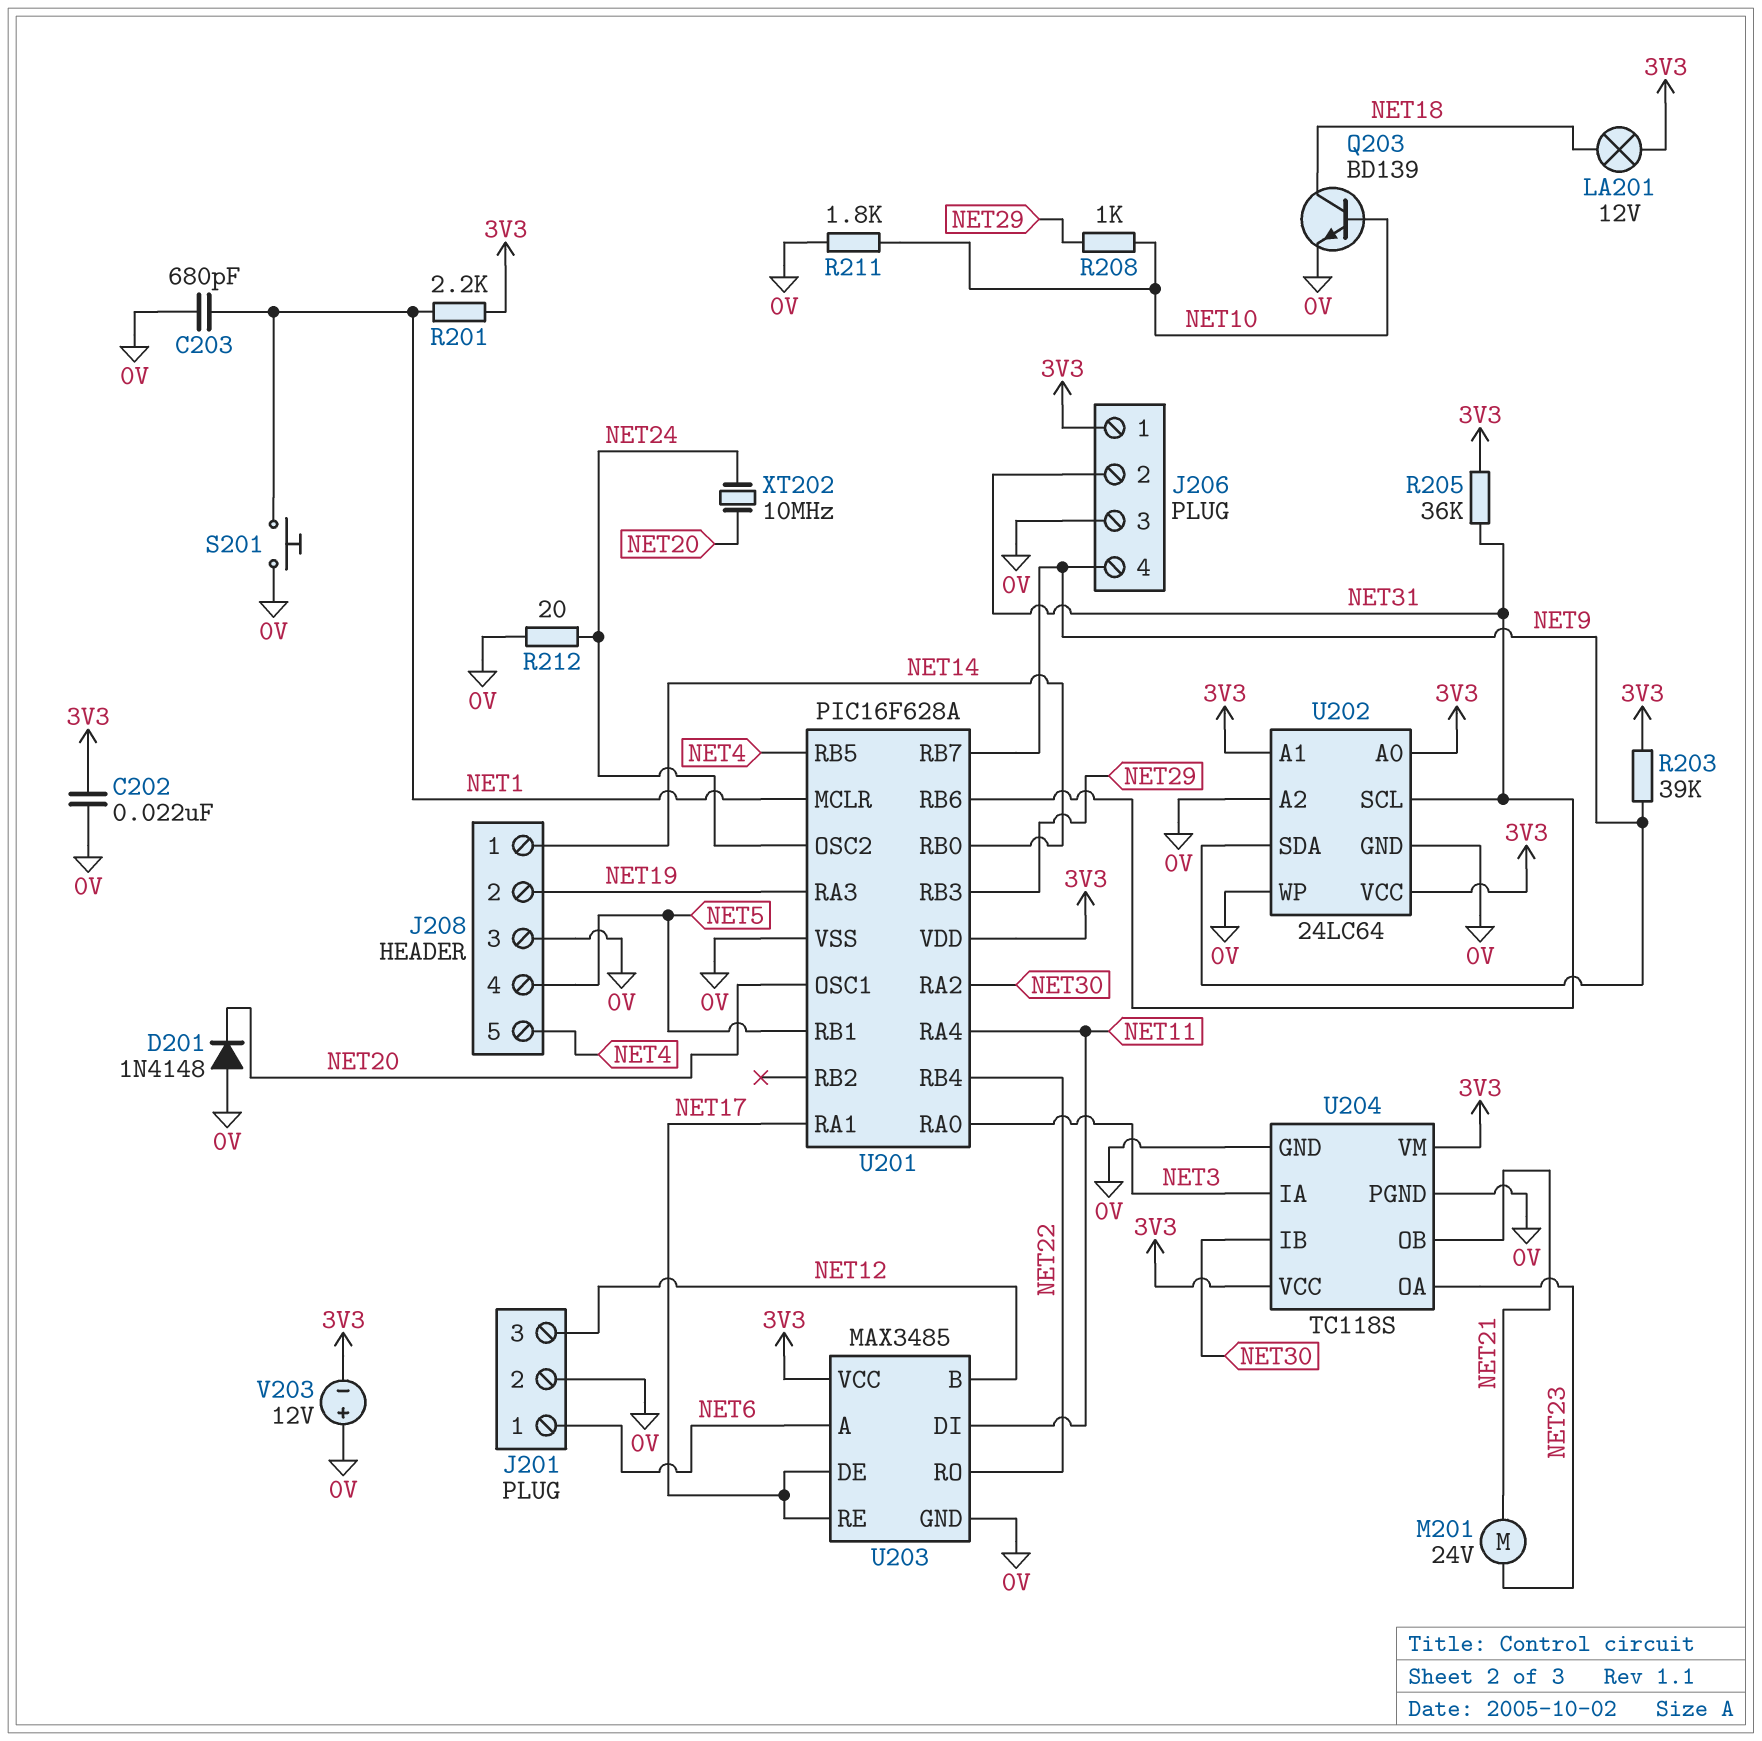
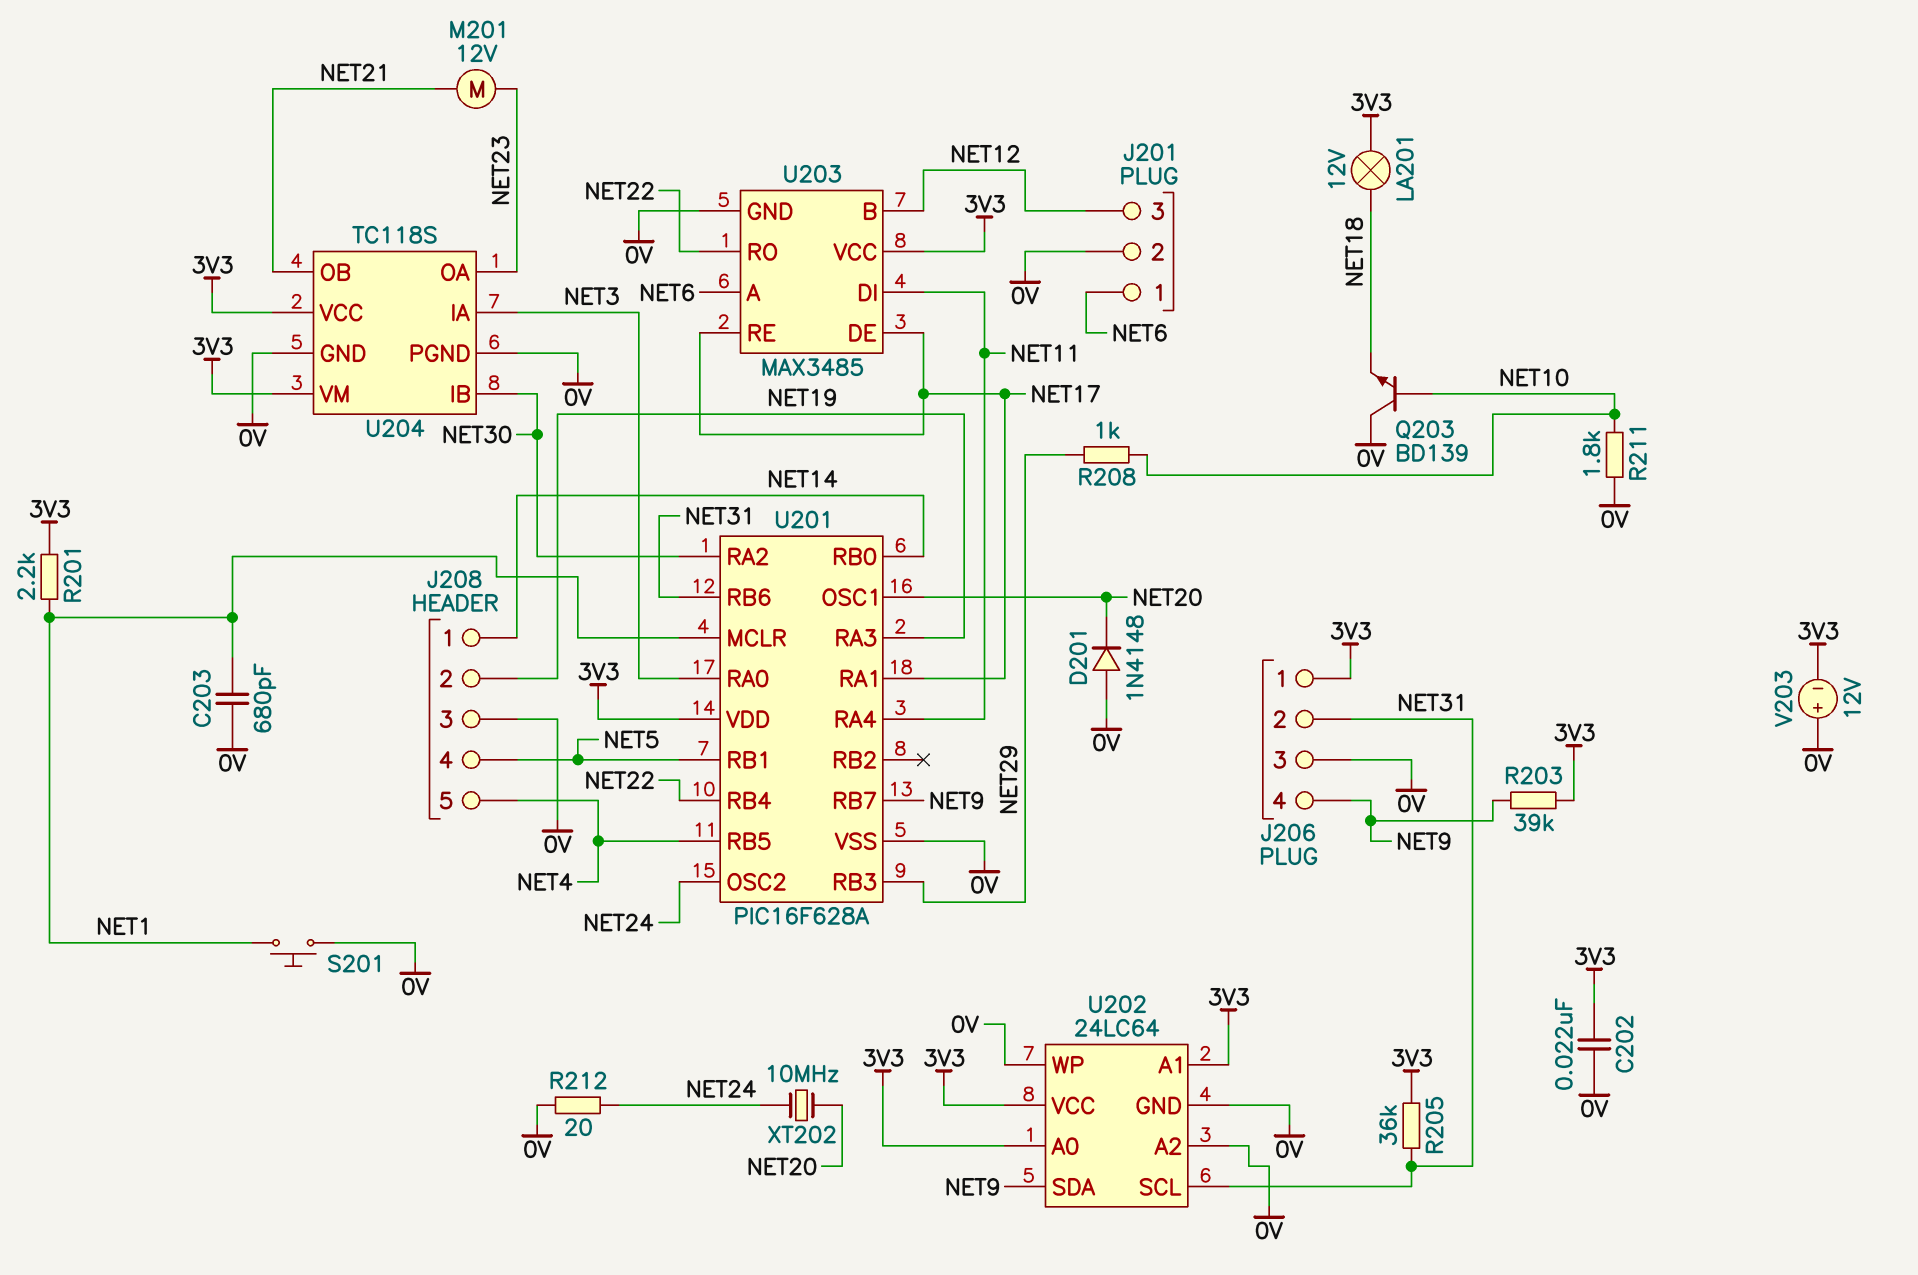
M201: motor 24V (NET21, NET23) -> motor 12V (NET21, NET23)
Q203: NPN BD139 (B NET10, C NET18, E 0V) -> NPN BD139 (B NET10, C 0V, E NET18)

